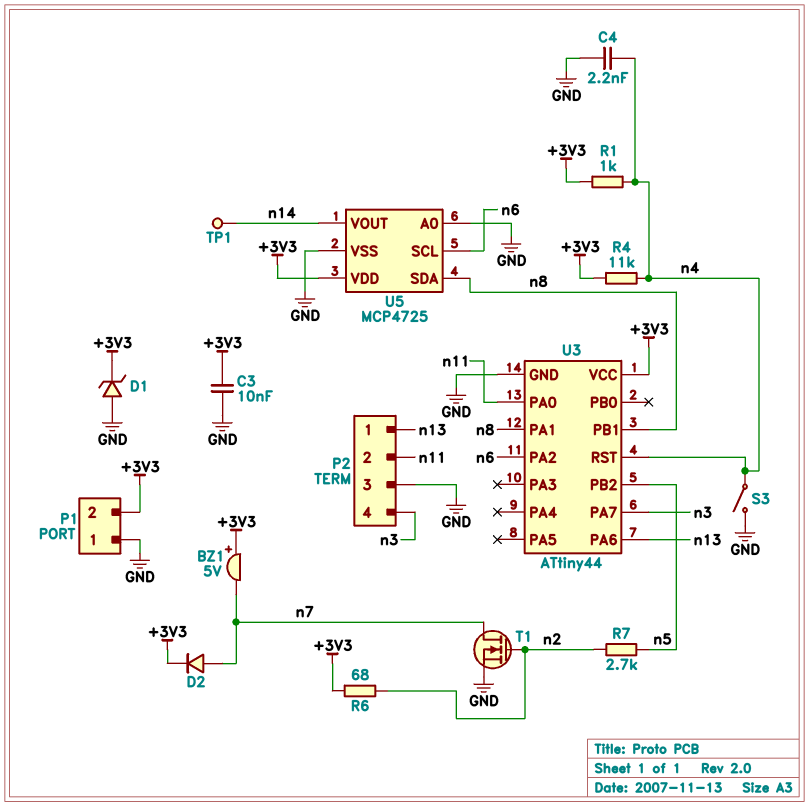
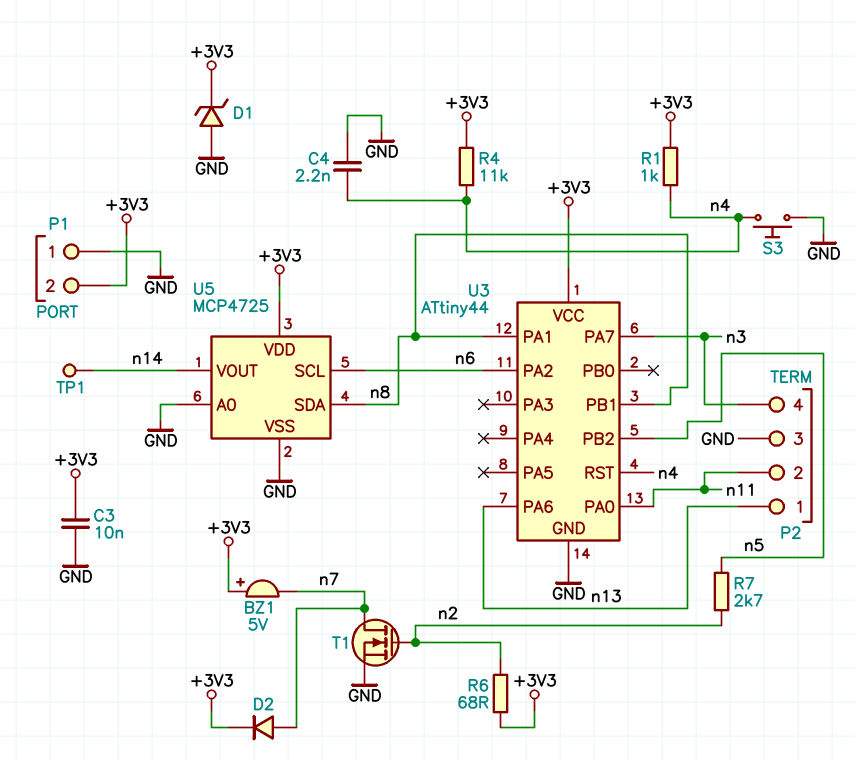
S3: switch (GND, n4) -> button (GND, n4)

